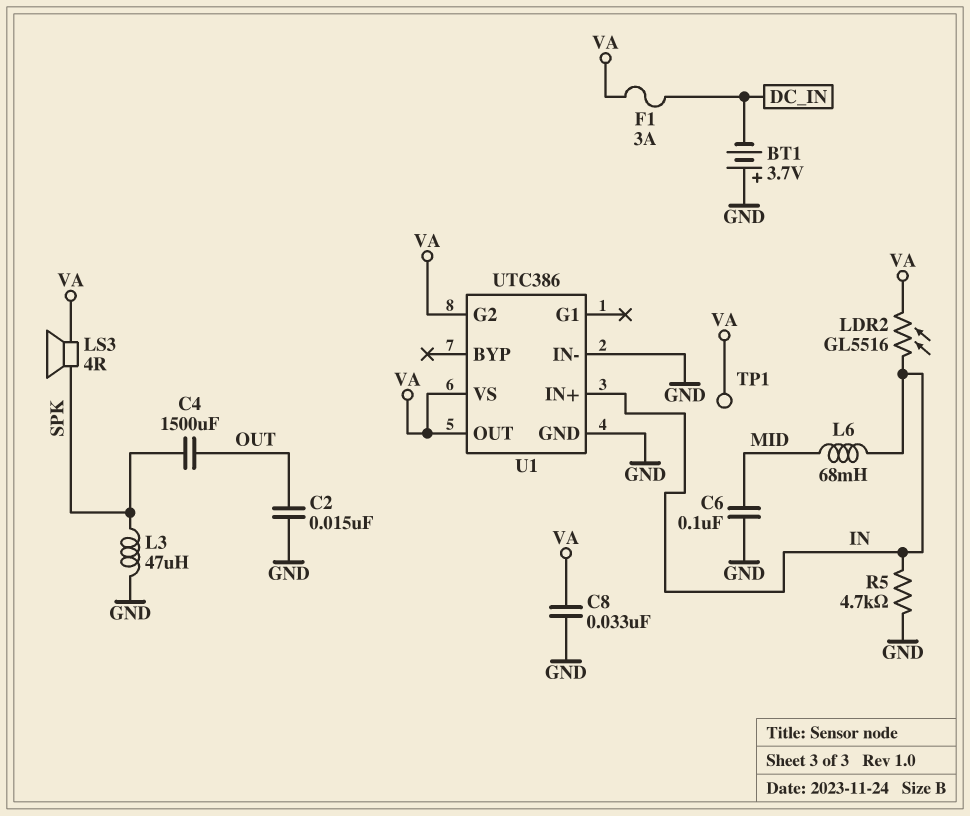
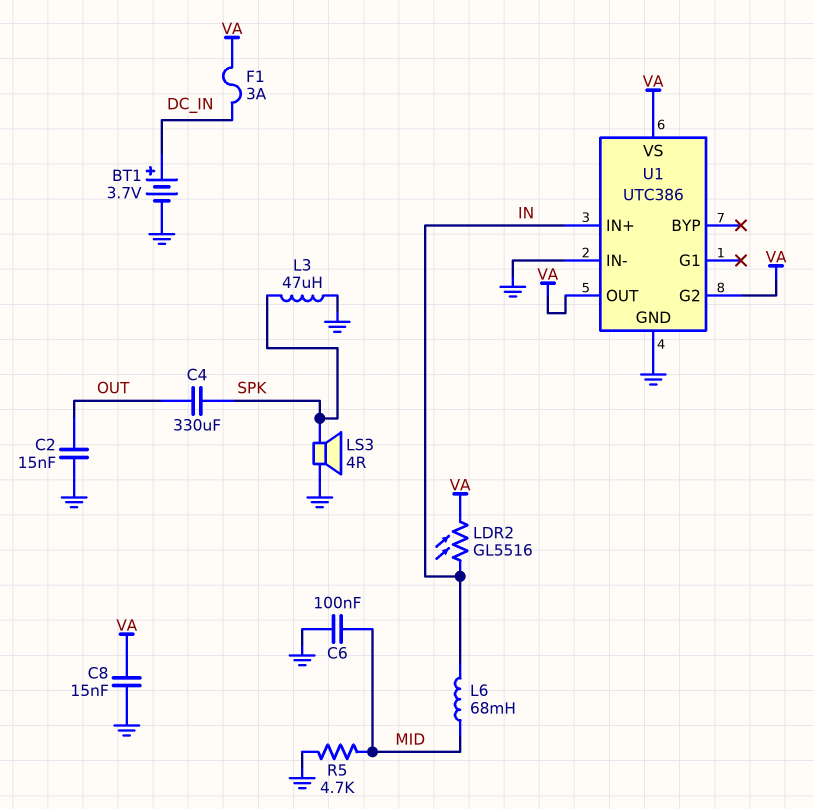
BT1: 3.7V (plus GND, minus DC_IN) -> 3.7V (plus DC_IN, minus GND)
C4: 1500uF (OUT, SPK) -> 330uF (OUT, SPK)
C8: 33nF (GND, VA) -> 15nF (GND, VA)
LS3: speaker 4R (SPK, VA) -> speaker 4R (GND, SPK)
R5: 4.7k (GND, IN) -> 4.7k (GND, MID)
TP1: test point (VA) -> none

